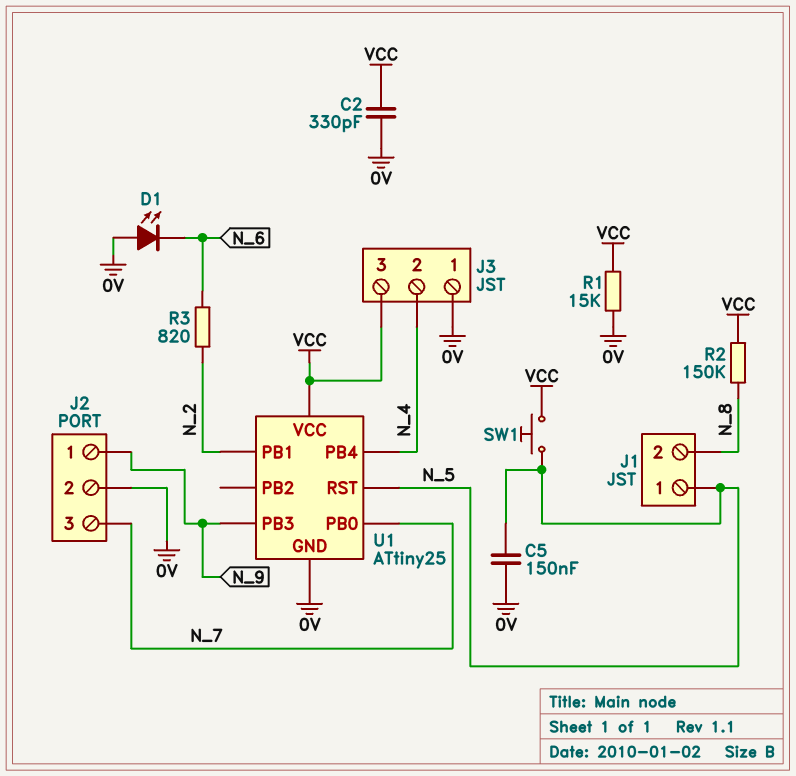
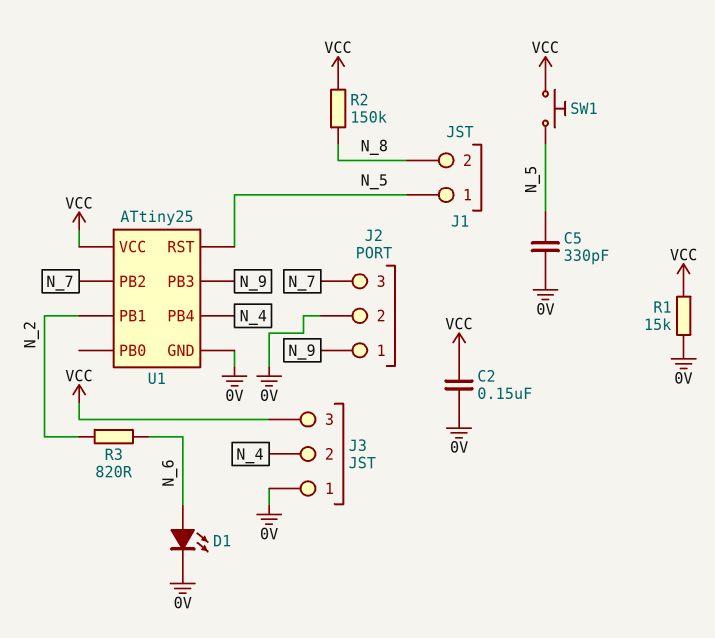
C2: 330pF (0V, VCC) -> 150nF (0V, VCC)
C5: 150nF (0V, N_5) -> 330pF (0V, N_5)
D1: LED (A 0V, K N_6) -> LED (A N_6, K 0V)
U1 pin PB0: N_7 -> none
U1 pin PB2: none -> N_7

